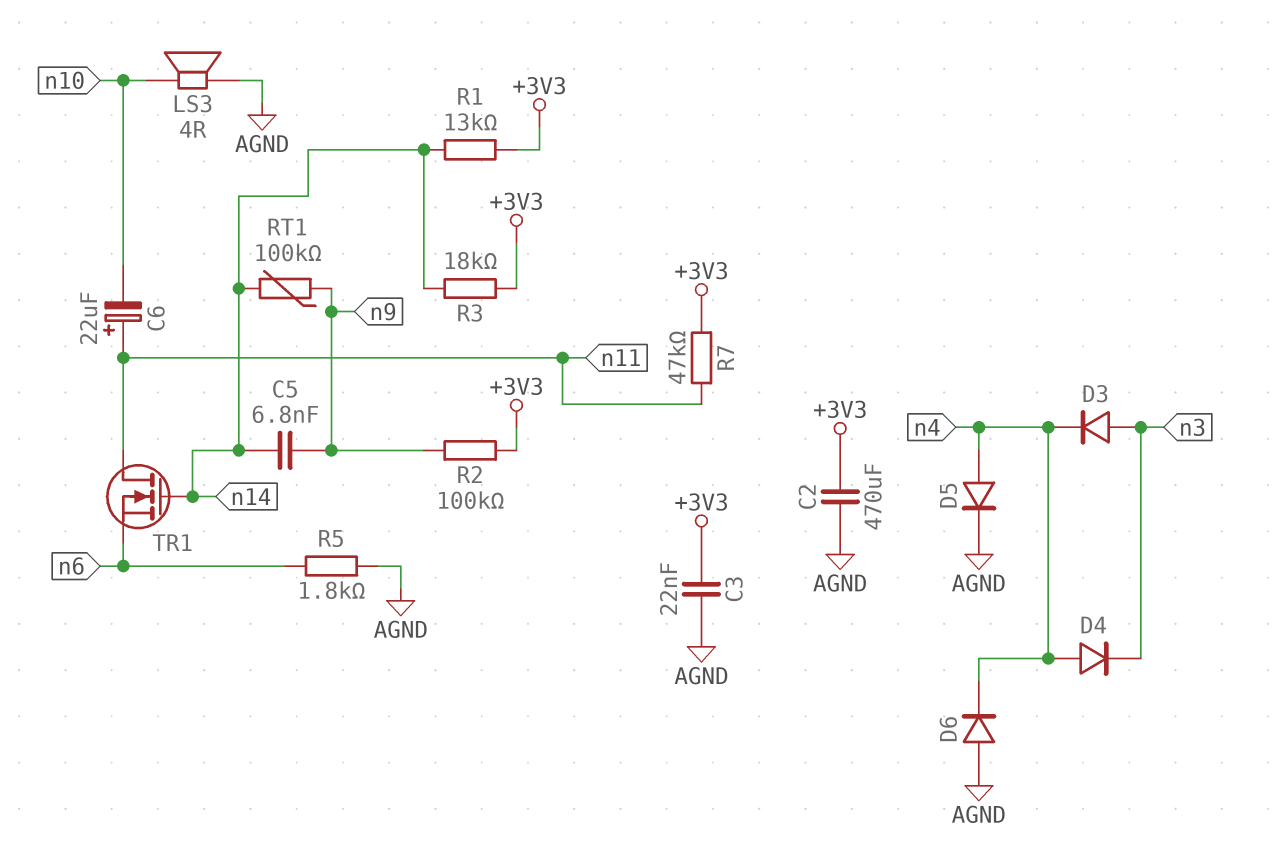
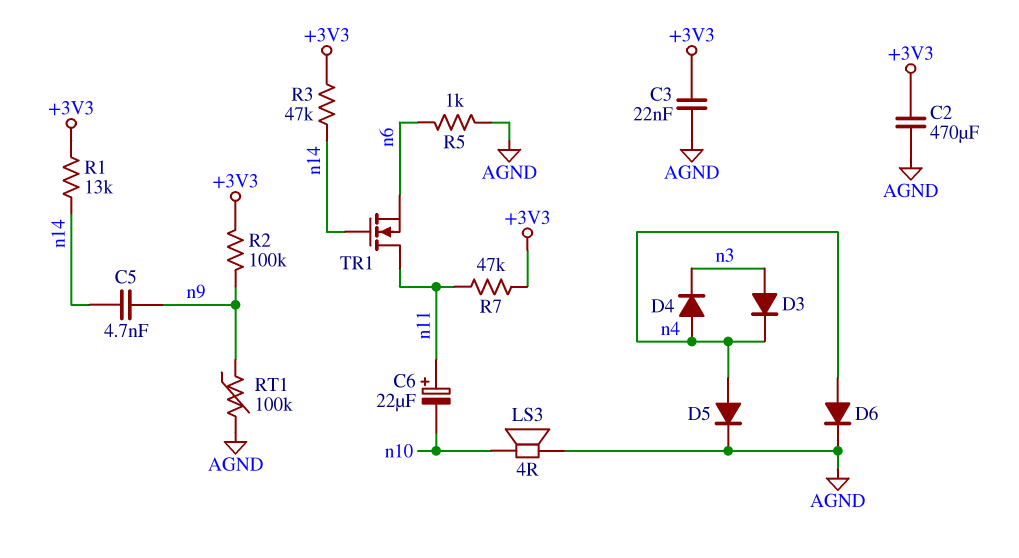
C5: 6.8nF (n9, n14) -> 4.7nF (n9, n14)
D6: diode (A AGND, K n4) -> diode (A n4, K AGND)
R3: 18k (+3V3, n14) -> 47k (+3V3, n14)
R5: 1.8k (AGND, n6) -> 1k (AGND, n6)
RT1: 100k (n9, n14) -> 100k (AGND, n9)

